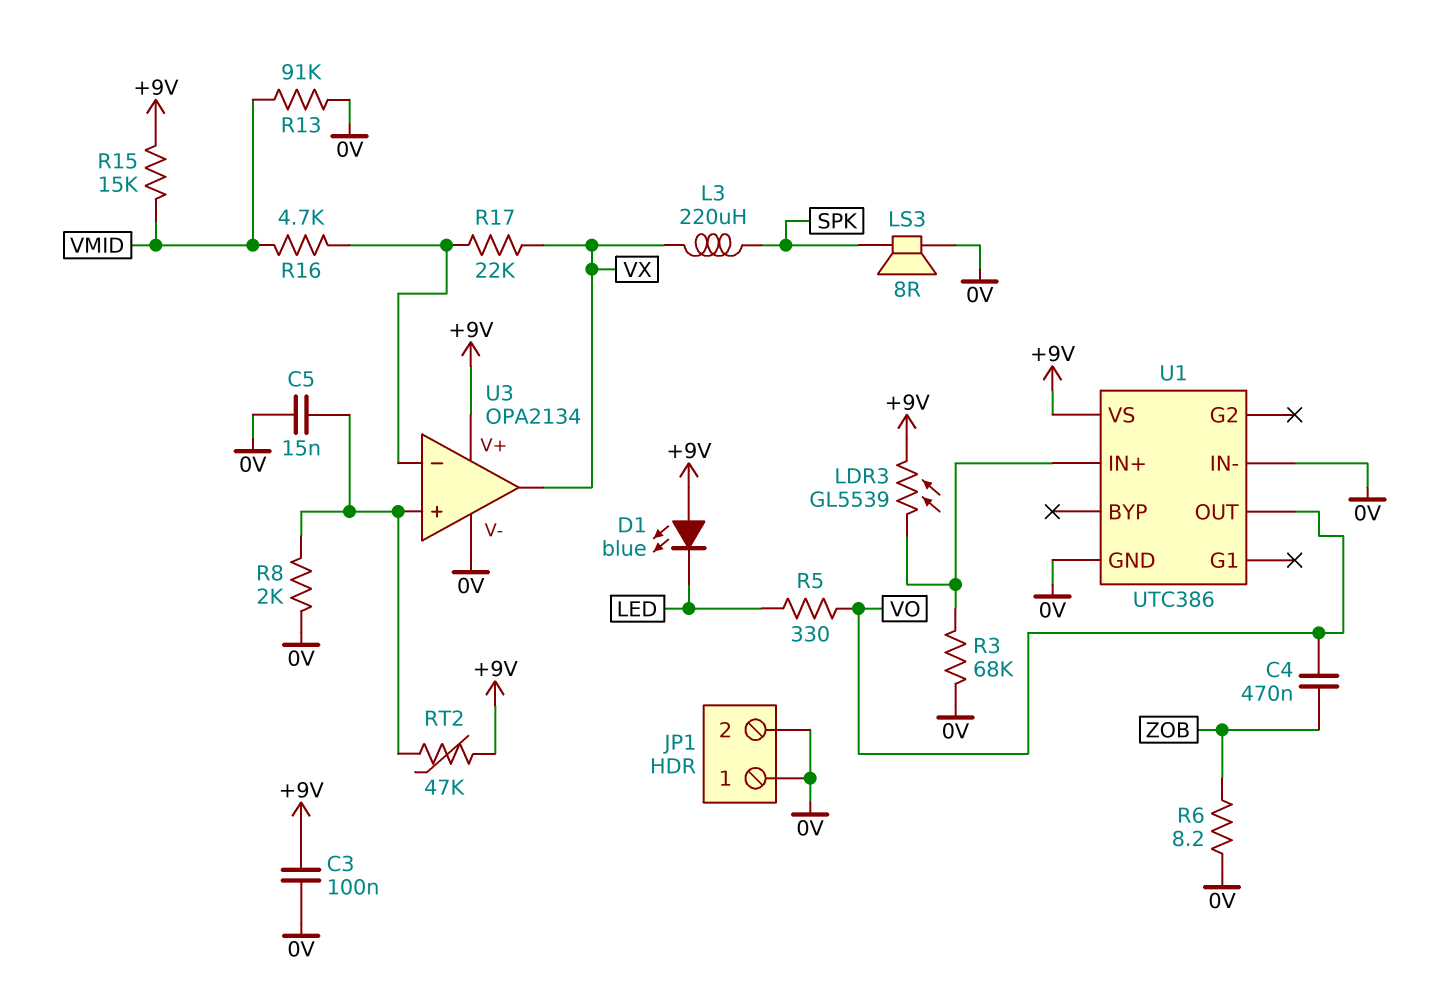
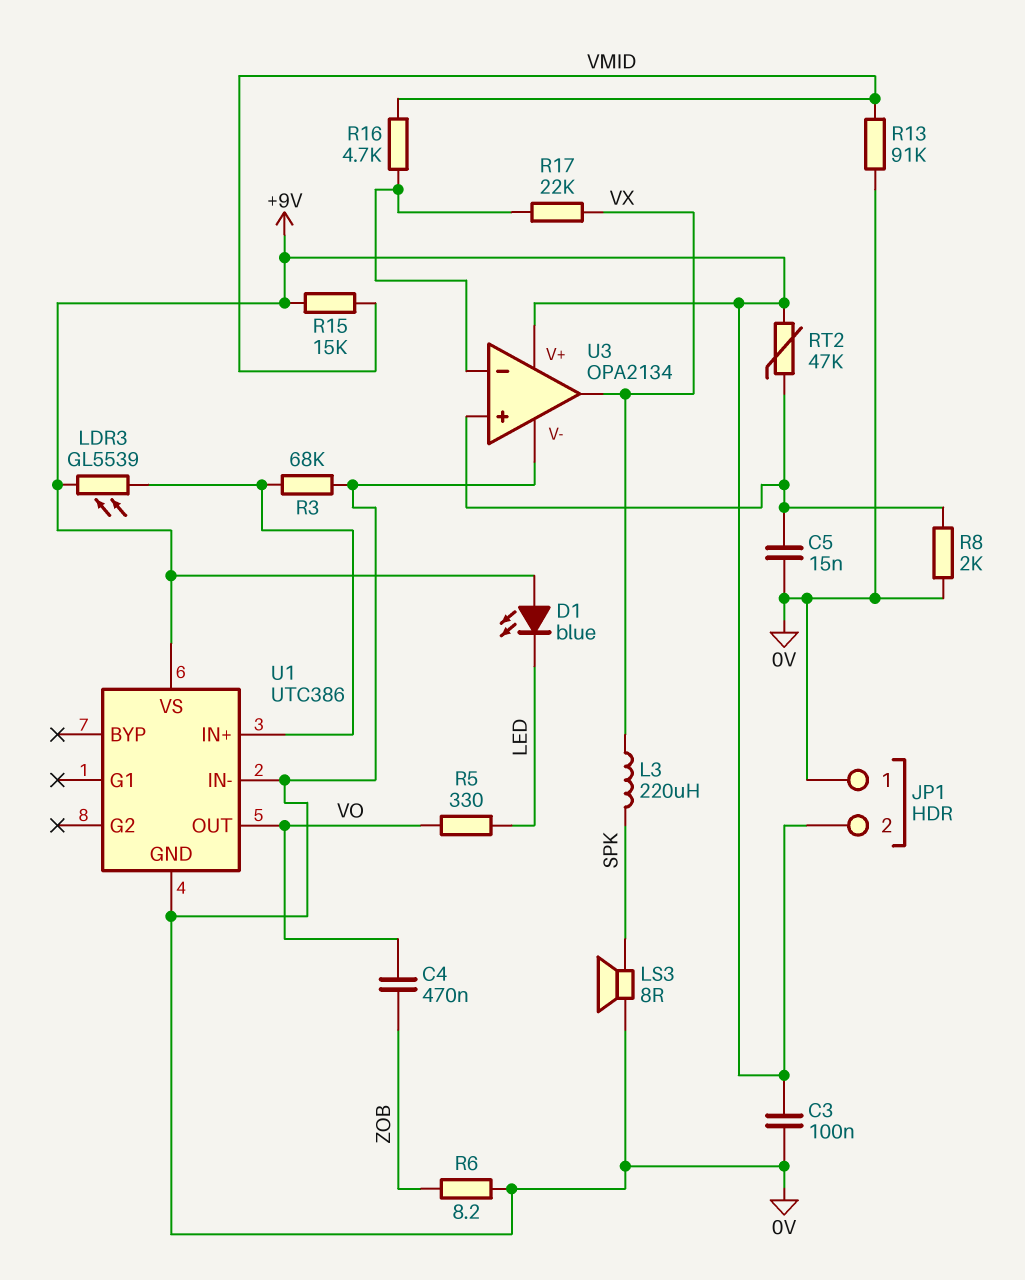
JP1 pin 2: 0V -> +9V

